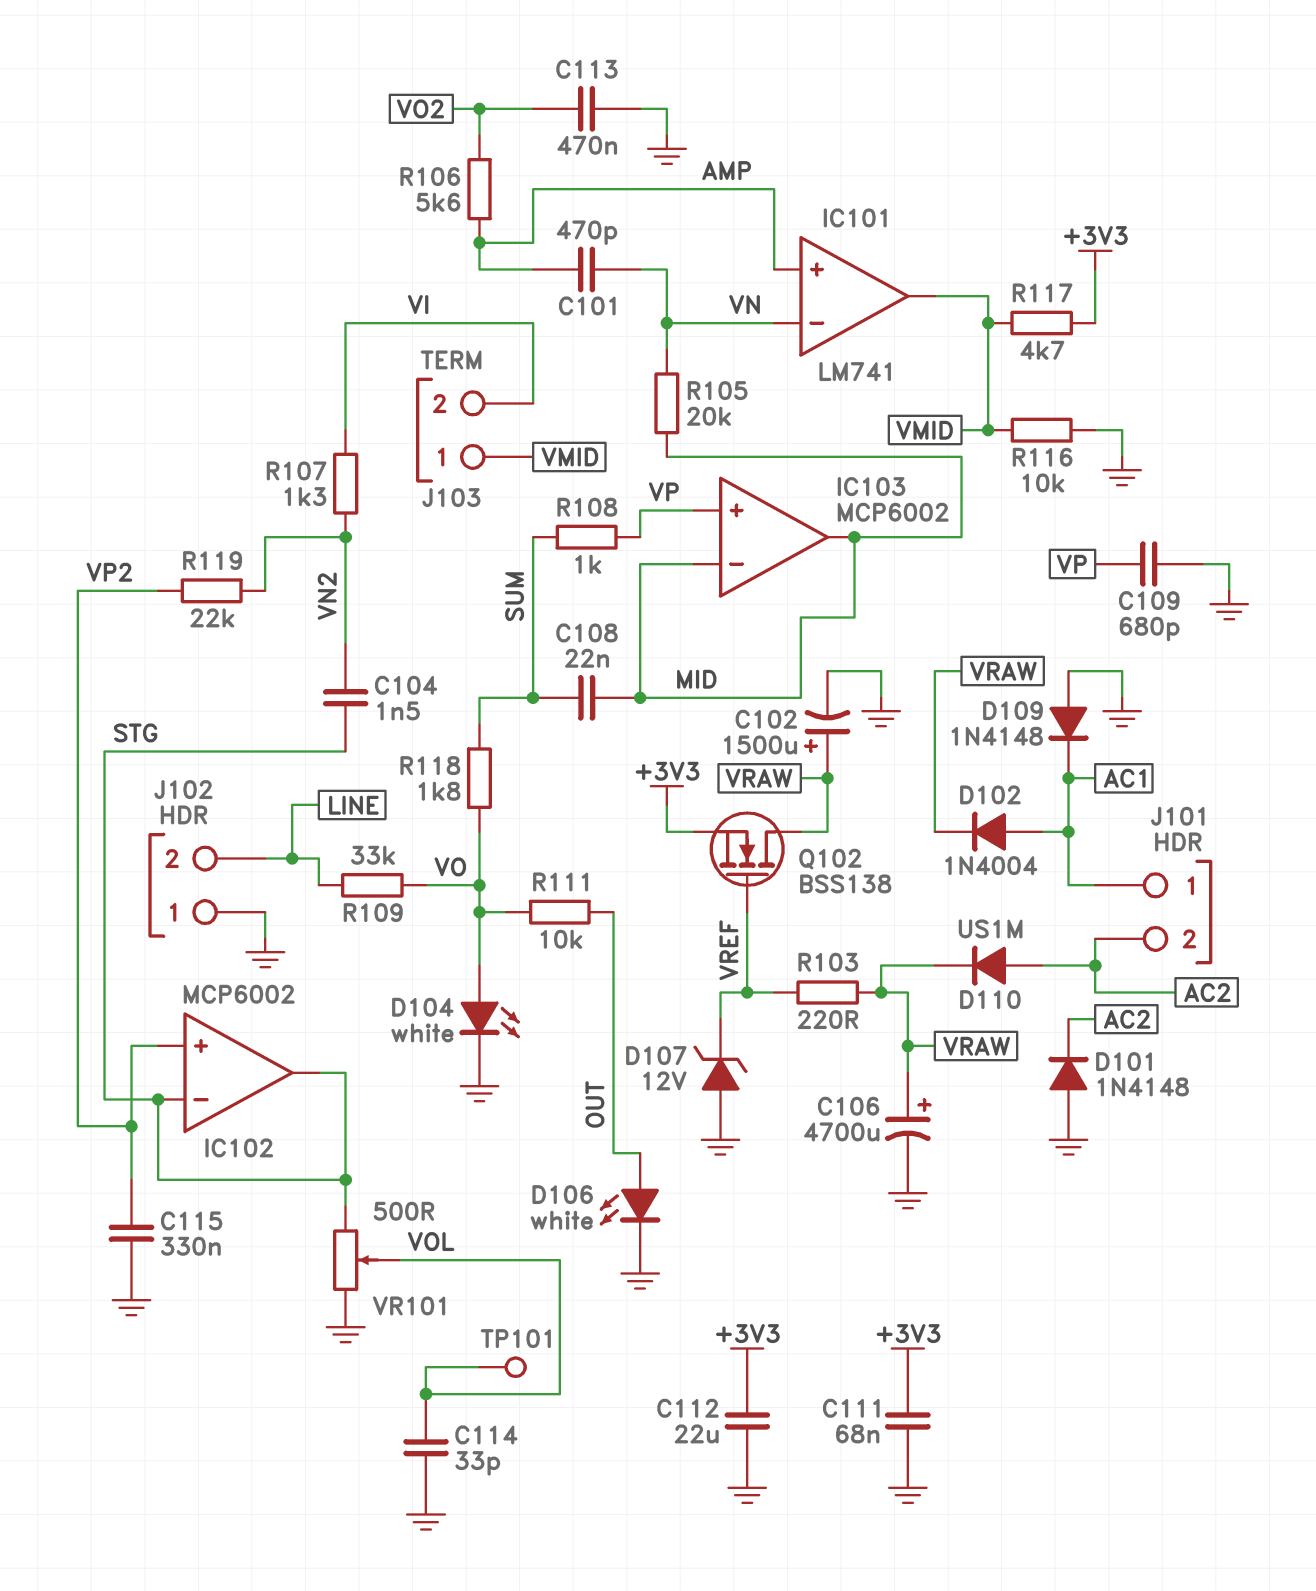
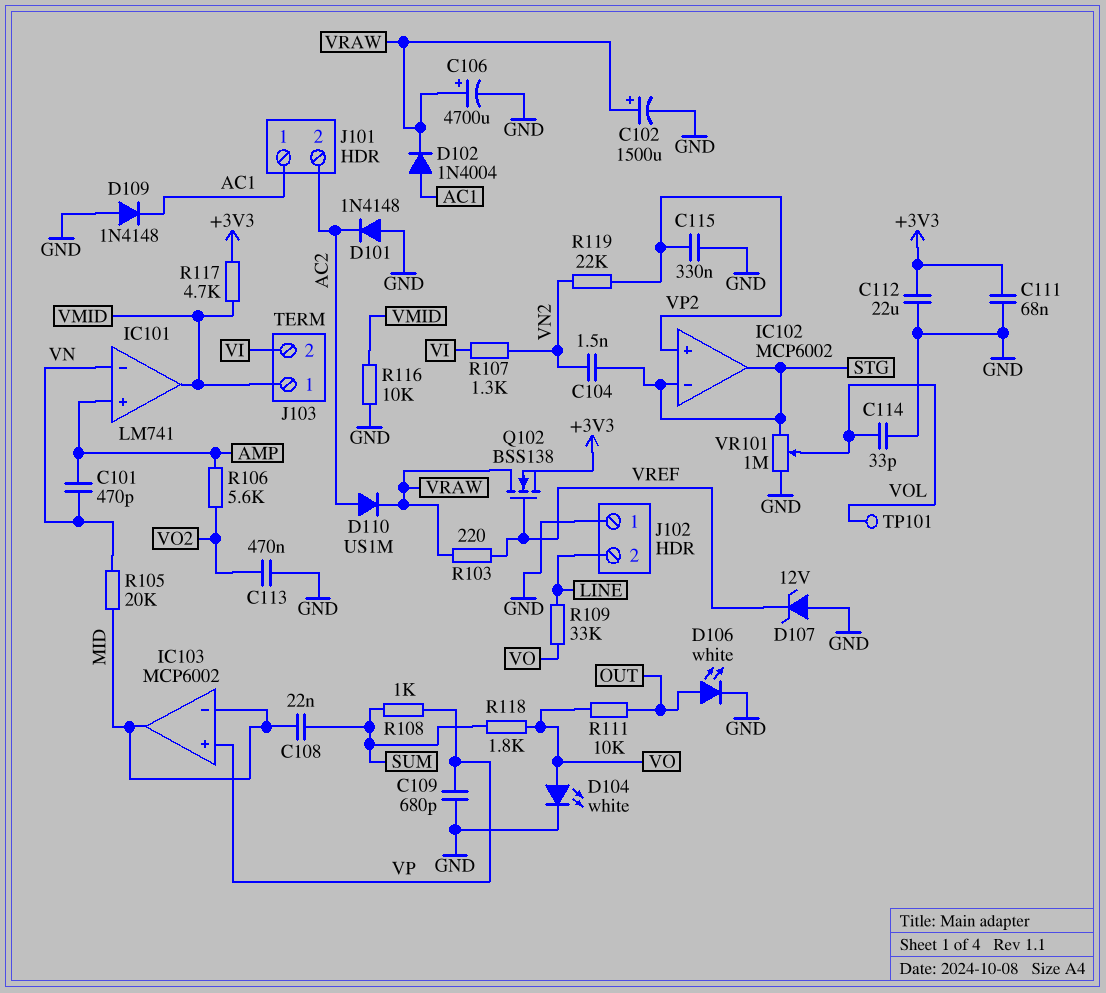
VR101: 500 (GND, STG, wiper VOL) -> 1M (GND, STG, wiper VOL)

